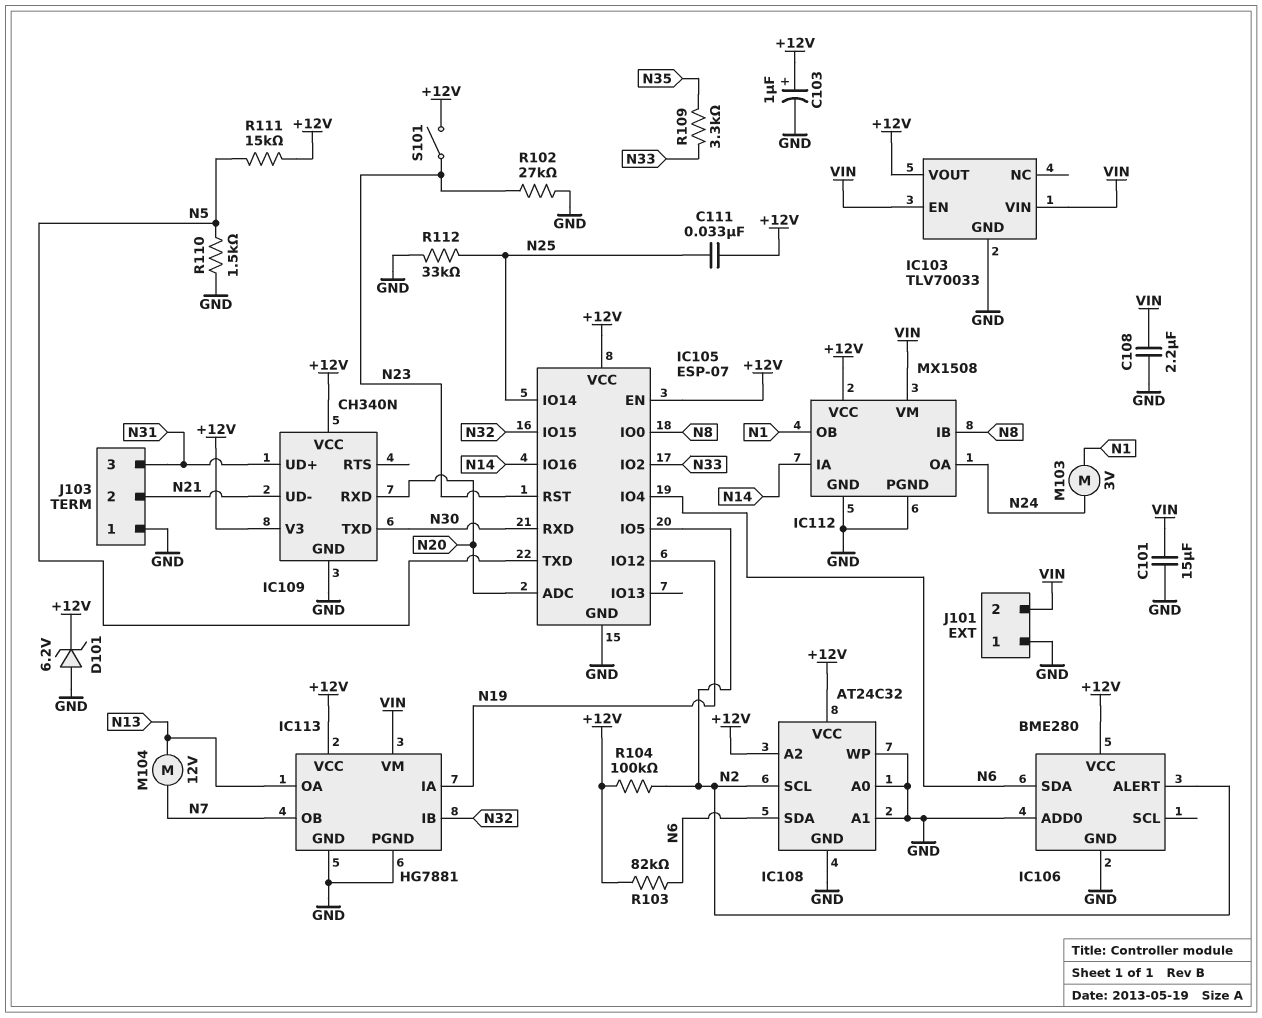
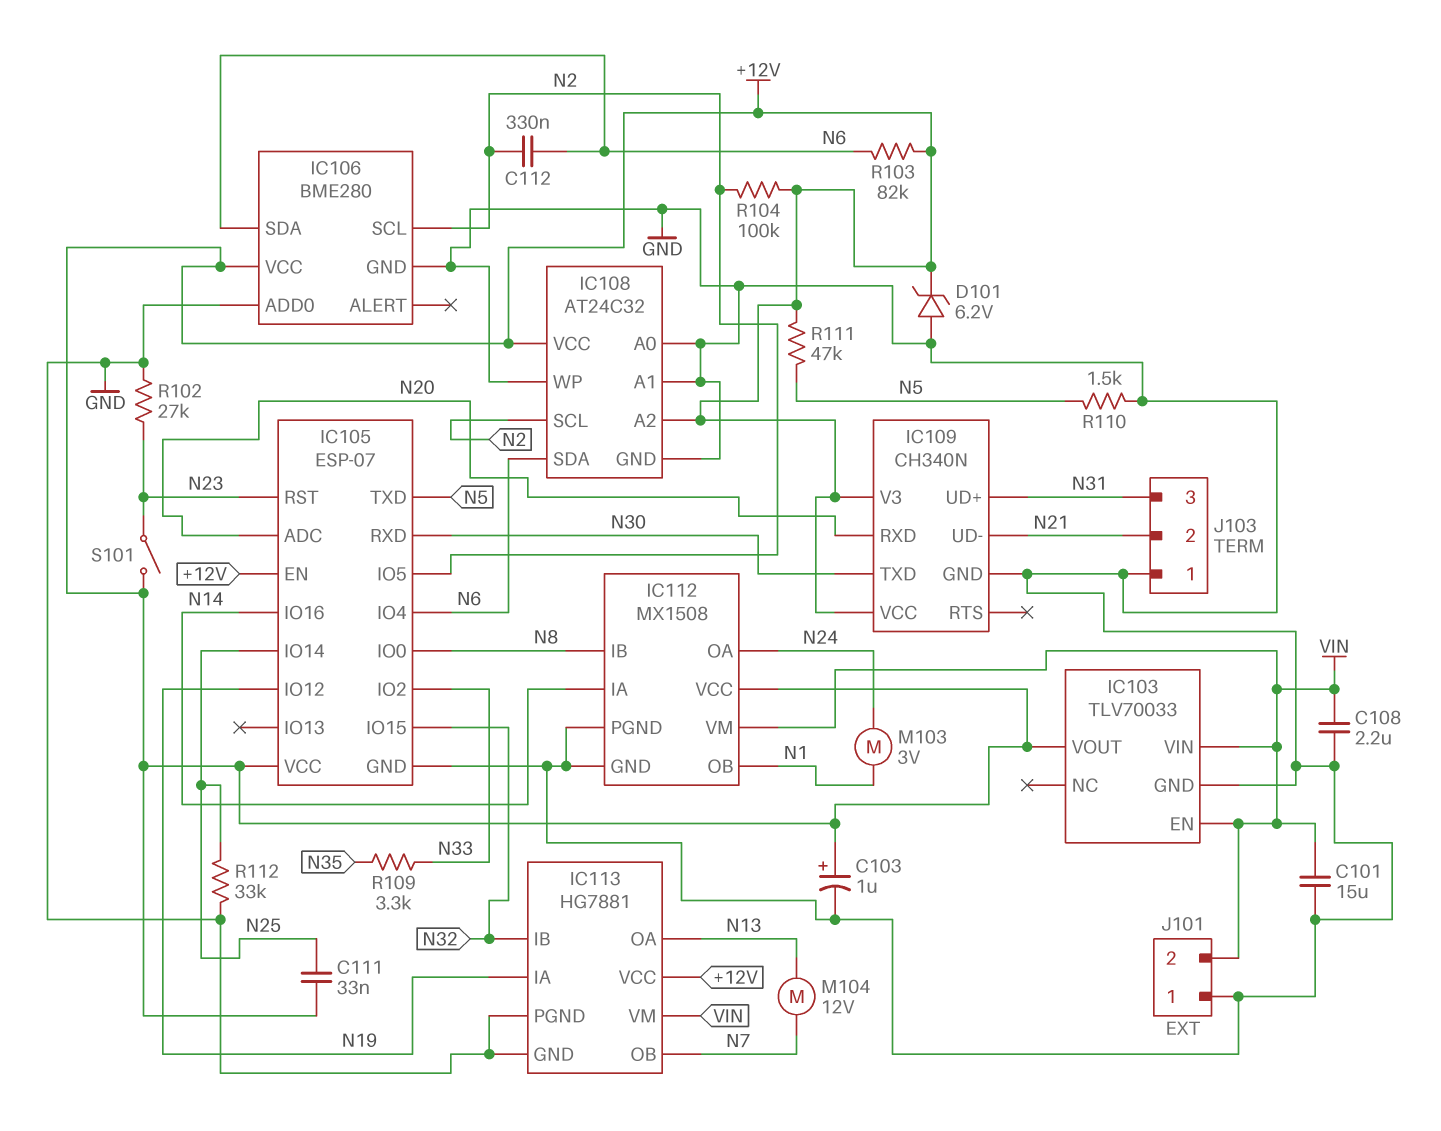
C112: none -> 330nF (N2, N6)
IC106 pin ALERT: N2 -> none
IC106 pin SCL: none -> N2
R111: 15k (+12V, N5) -> 47k (+12V, N5)

